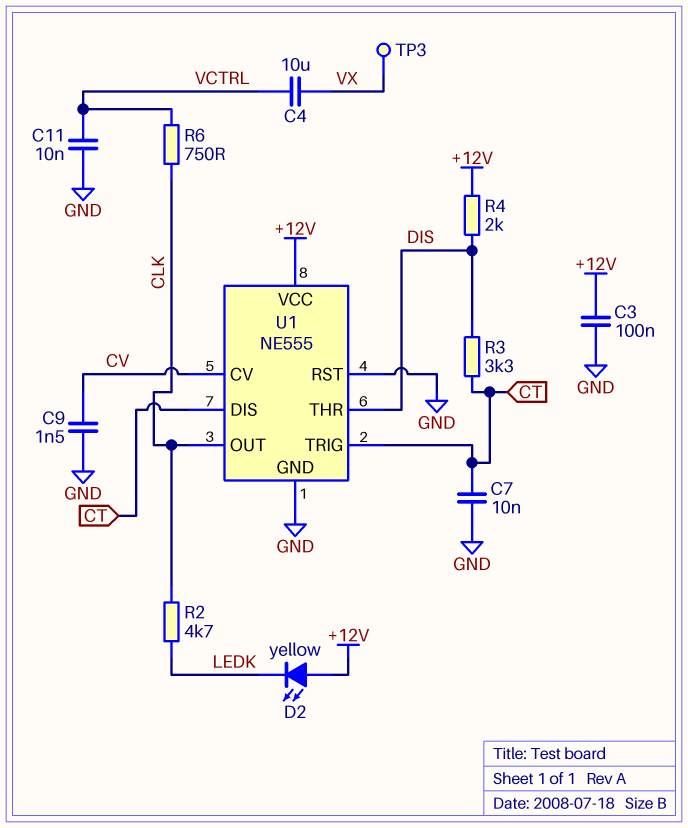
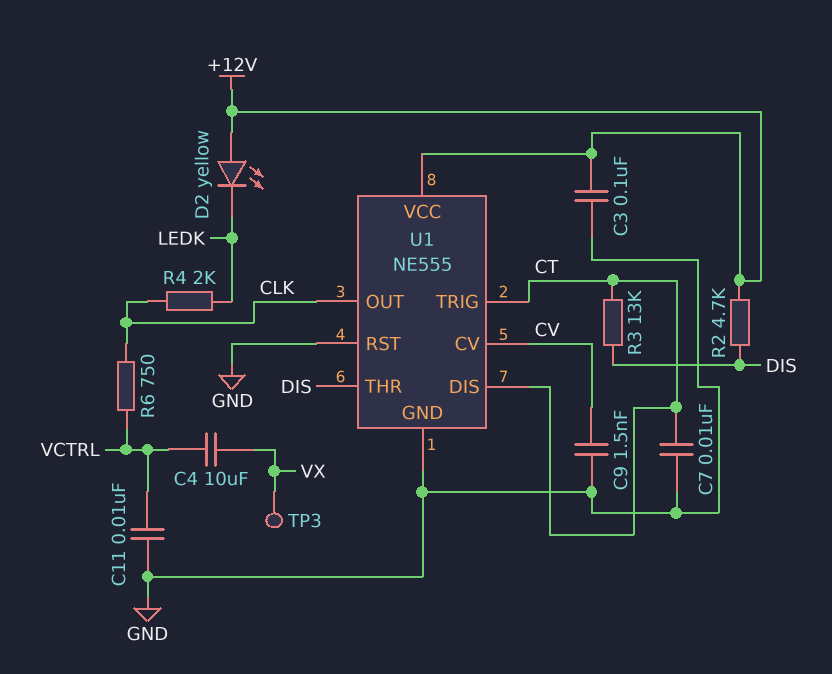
R2: 4.7k (CLK, LEDK) -> 4.7k (+12V, DIS)
R3: 3.3k (CT, DIS) -> 13k (CT, DIS)
R4: 2k (+12V, DIS) -> 2k (CLK, LEDK)

